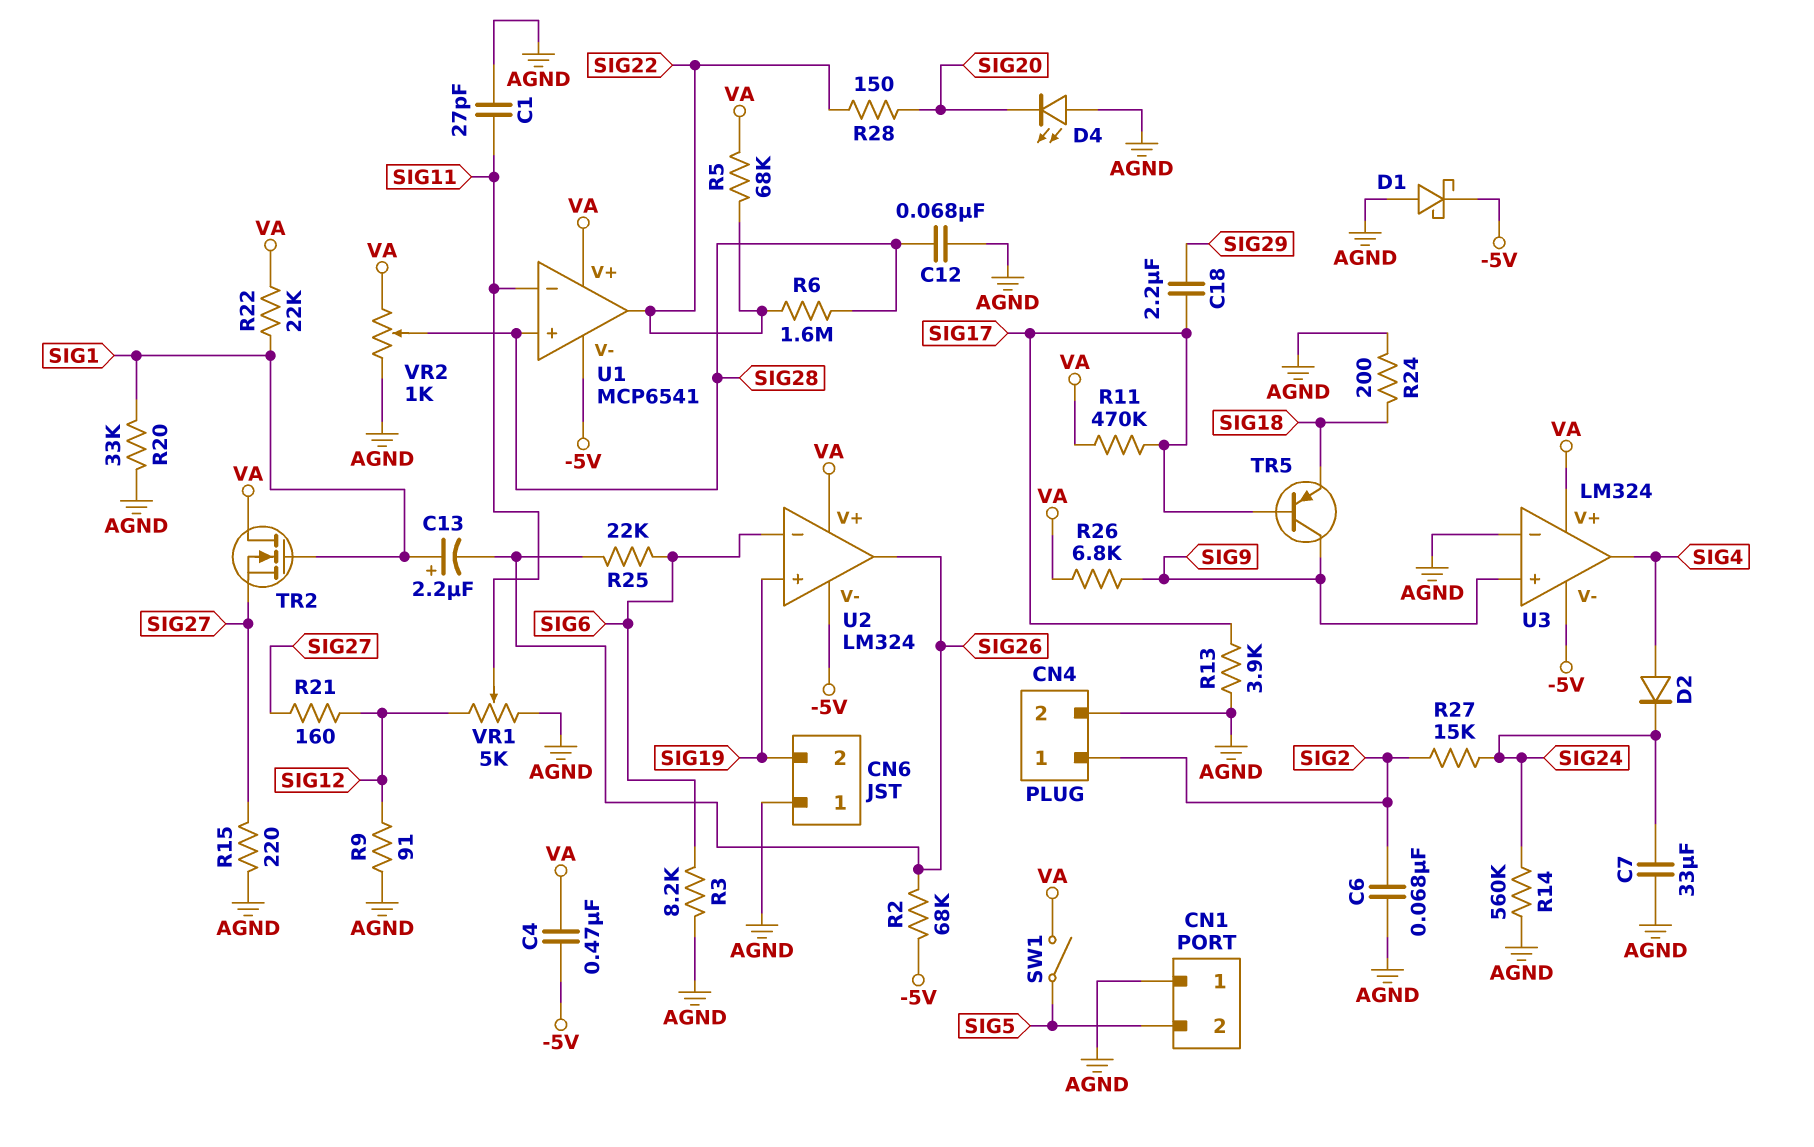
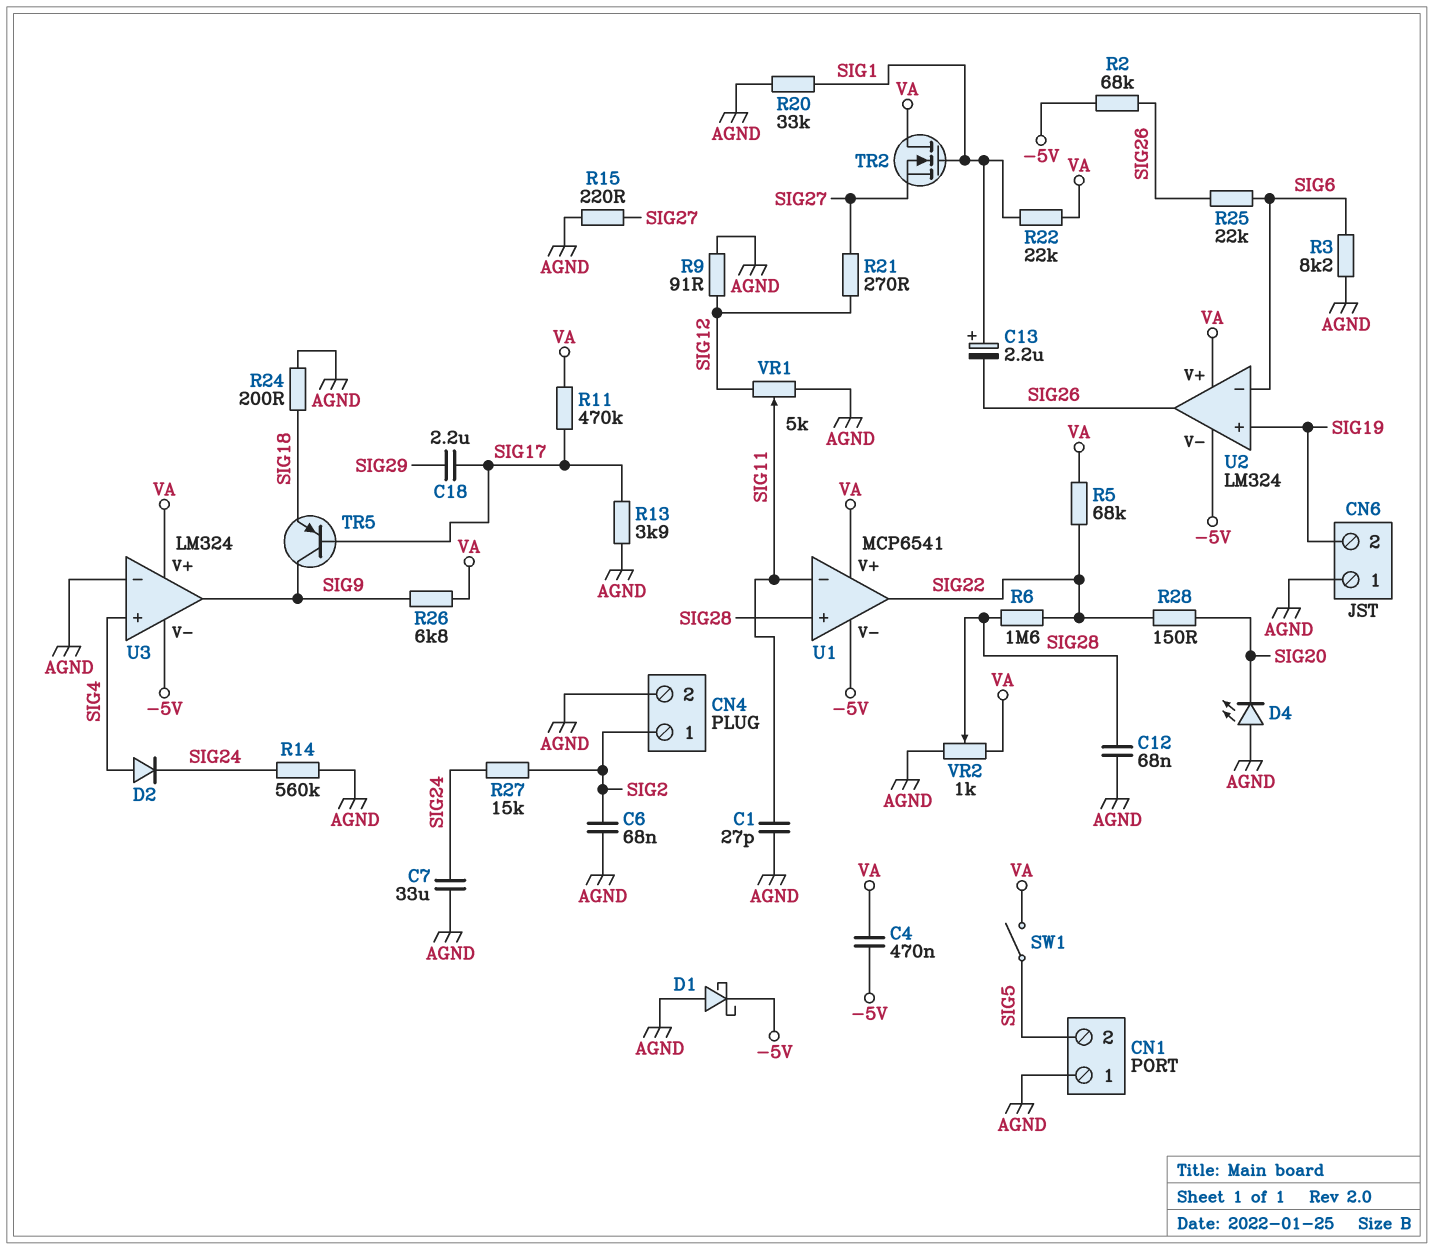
R21: 160 (SIG12, SIG27) -> 270 (SIG12, SIG27)
U3 pin in+: SIG9 -> SIG4
U3 pin out: SIG4 -> SIG9

